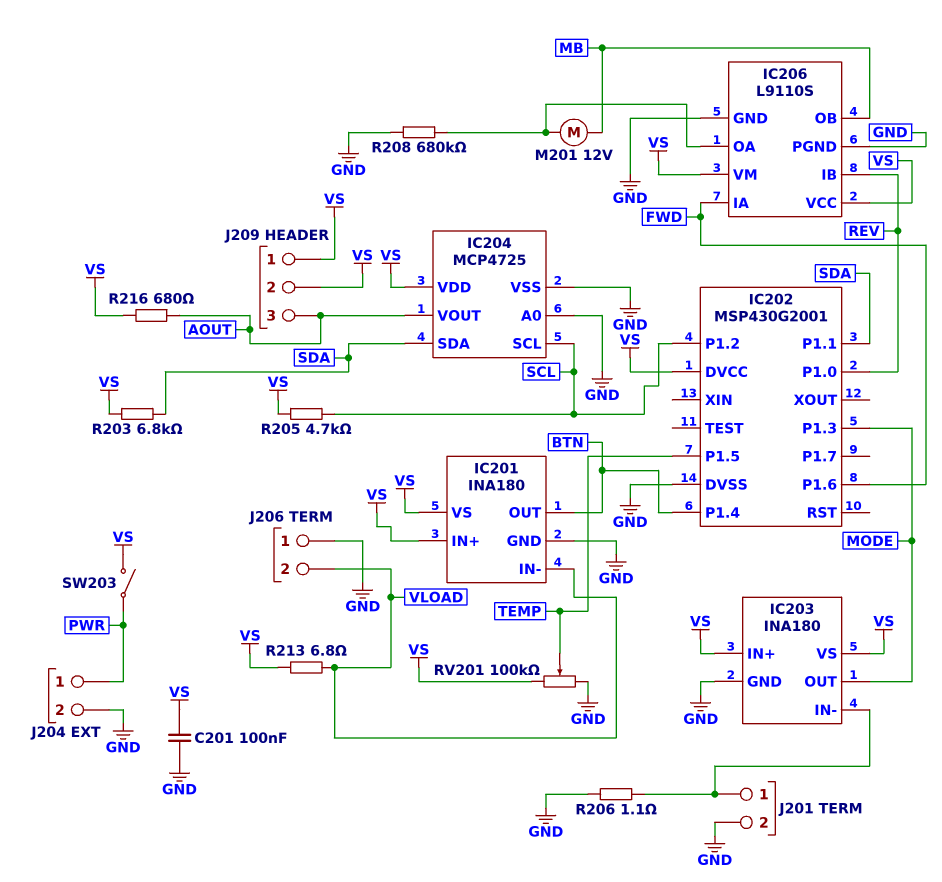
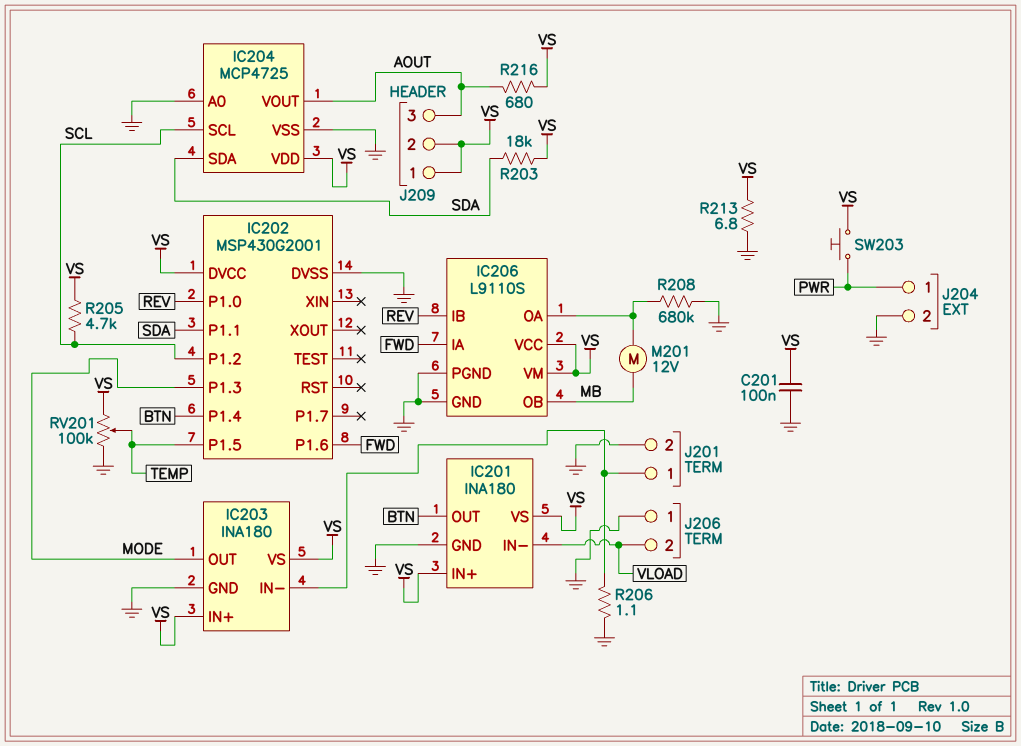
R203: 6.8k (SDA, VS) -> 18k (SDA, VS)
R213: 6.8 (VLOAD, VS) -> 6.8 (GND, VS)
SW203: switch (PWR, VS) -> button (PWR, VS)

